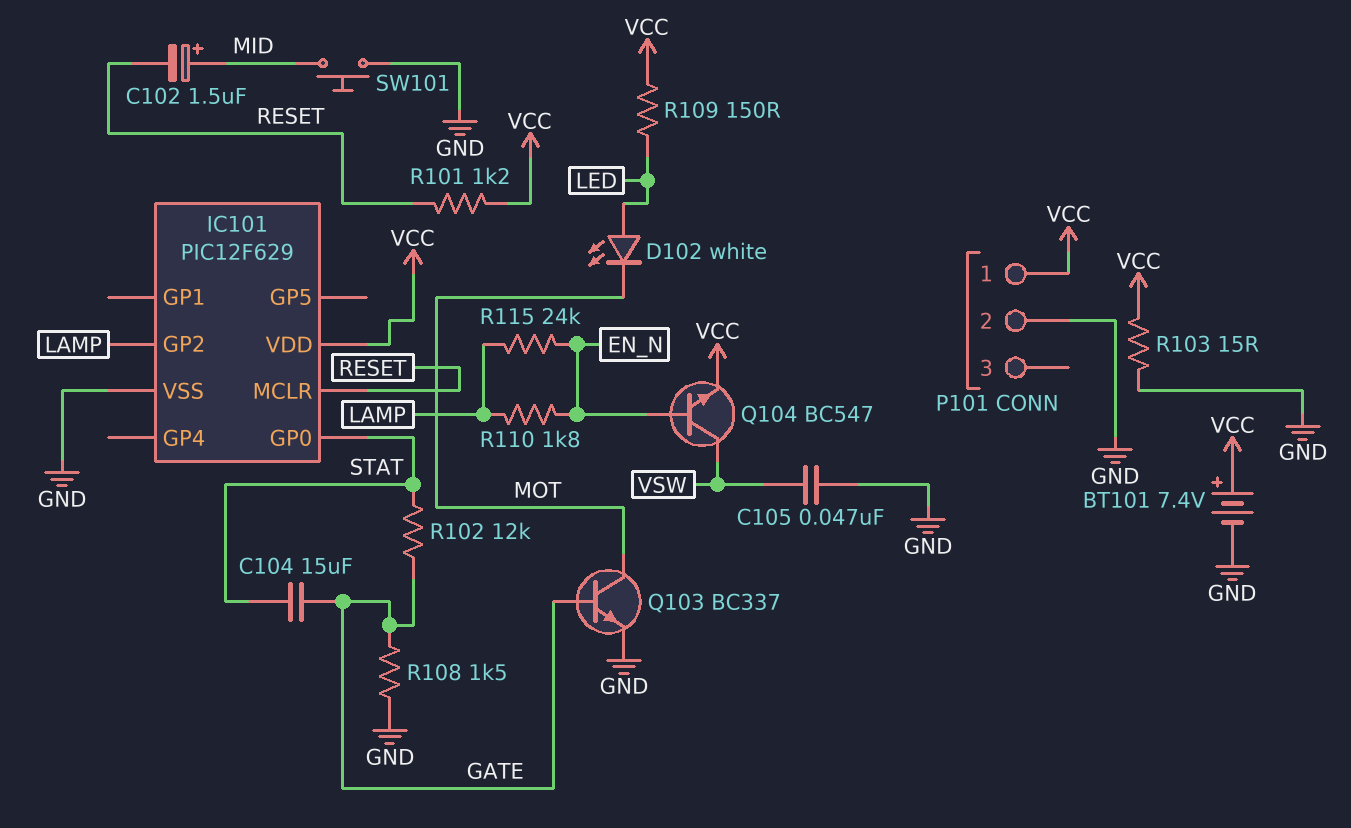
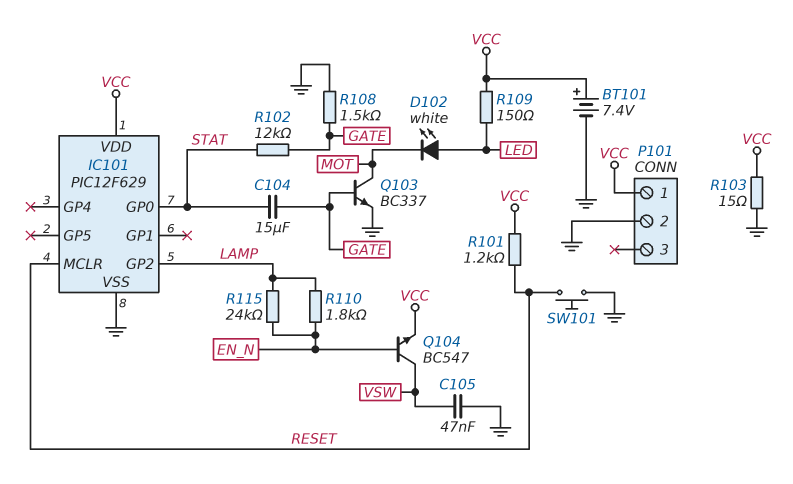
C102: 1.5uF (plus MID, minus RESET) -> none
SW101: button (GND, MID) -> button (GND, RESET)

